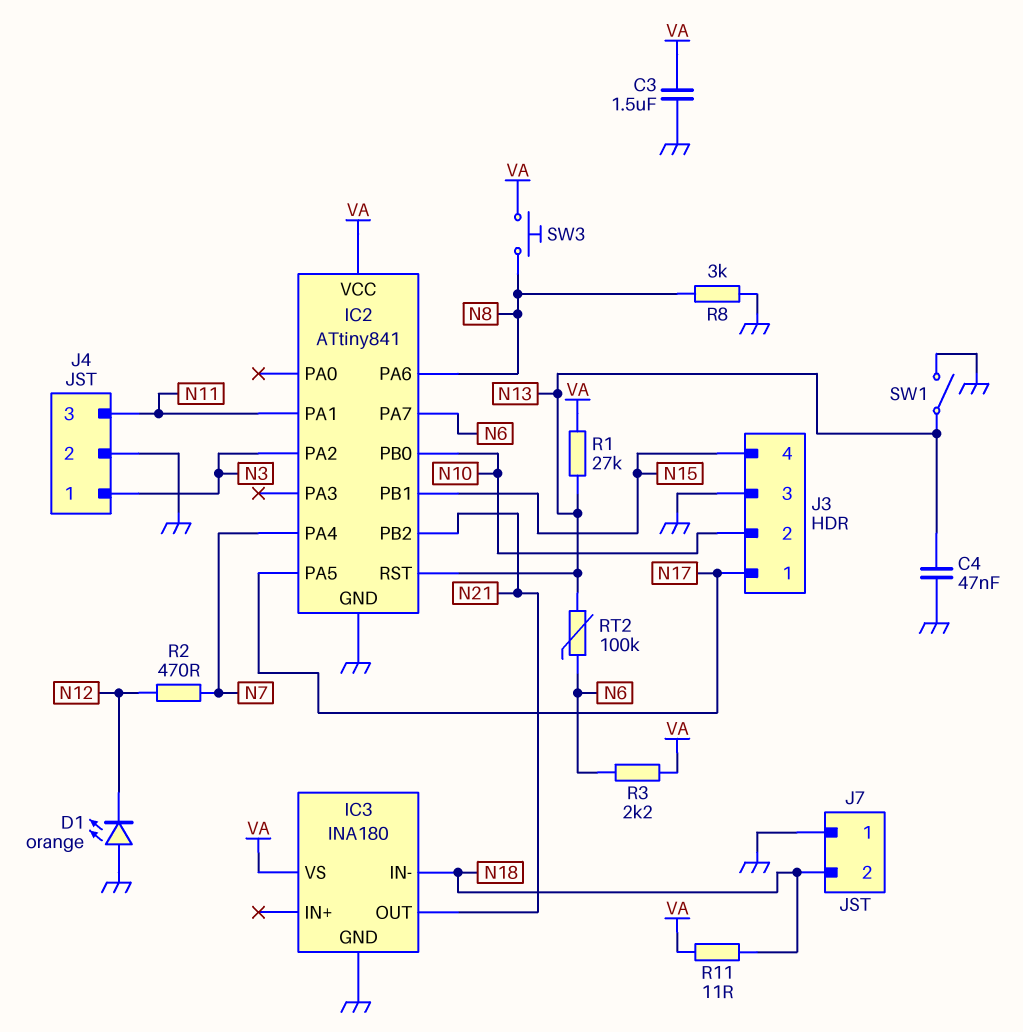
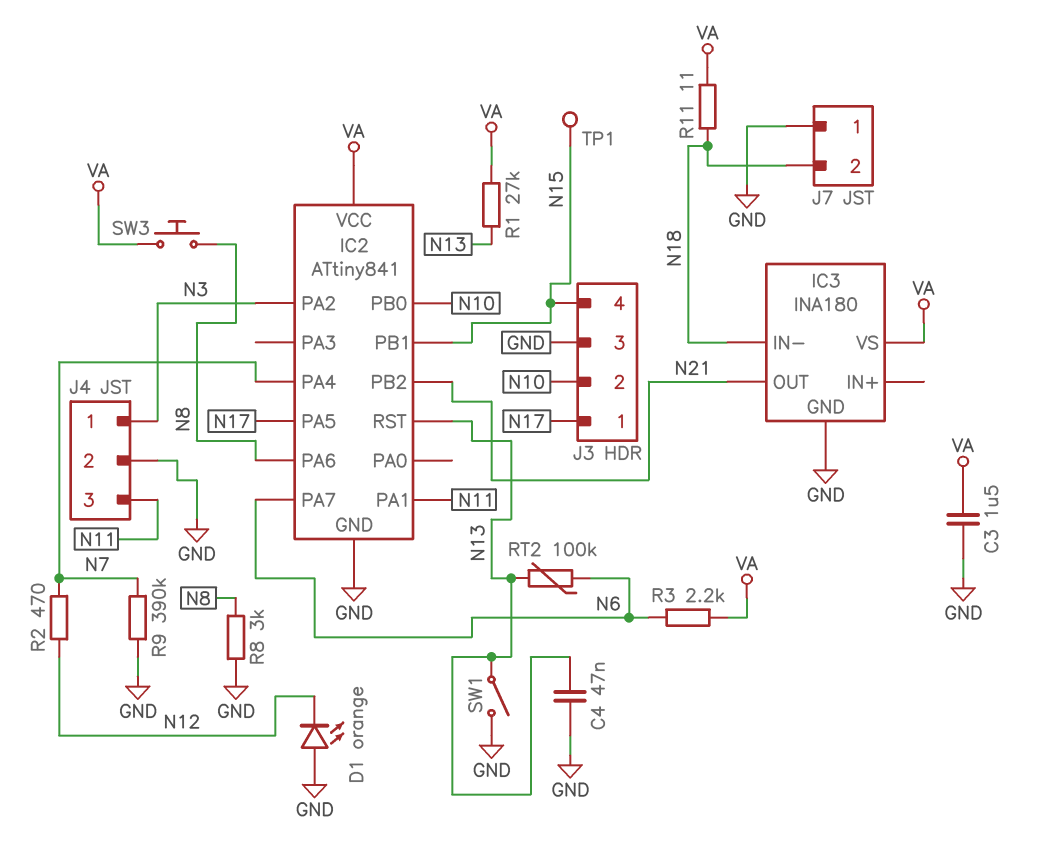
R9: none -> 390k (GND, N7)
TP1: none -> test point (N15)

